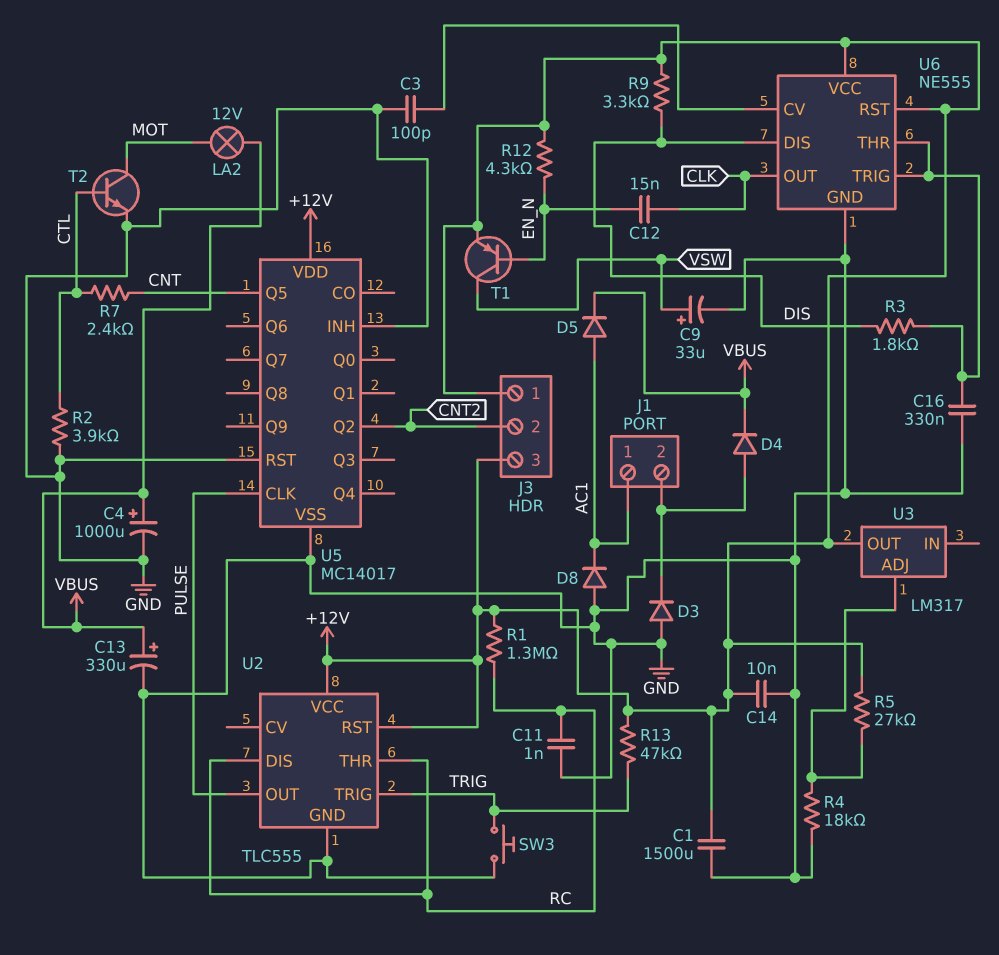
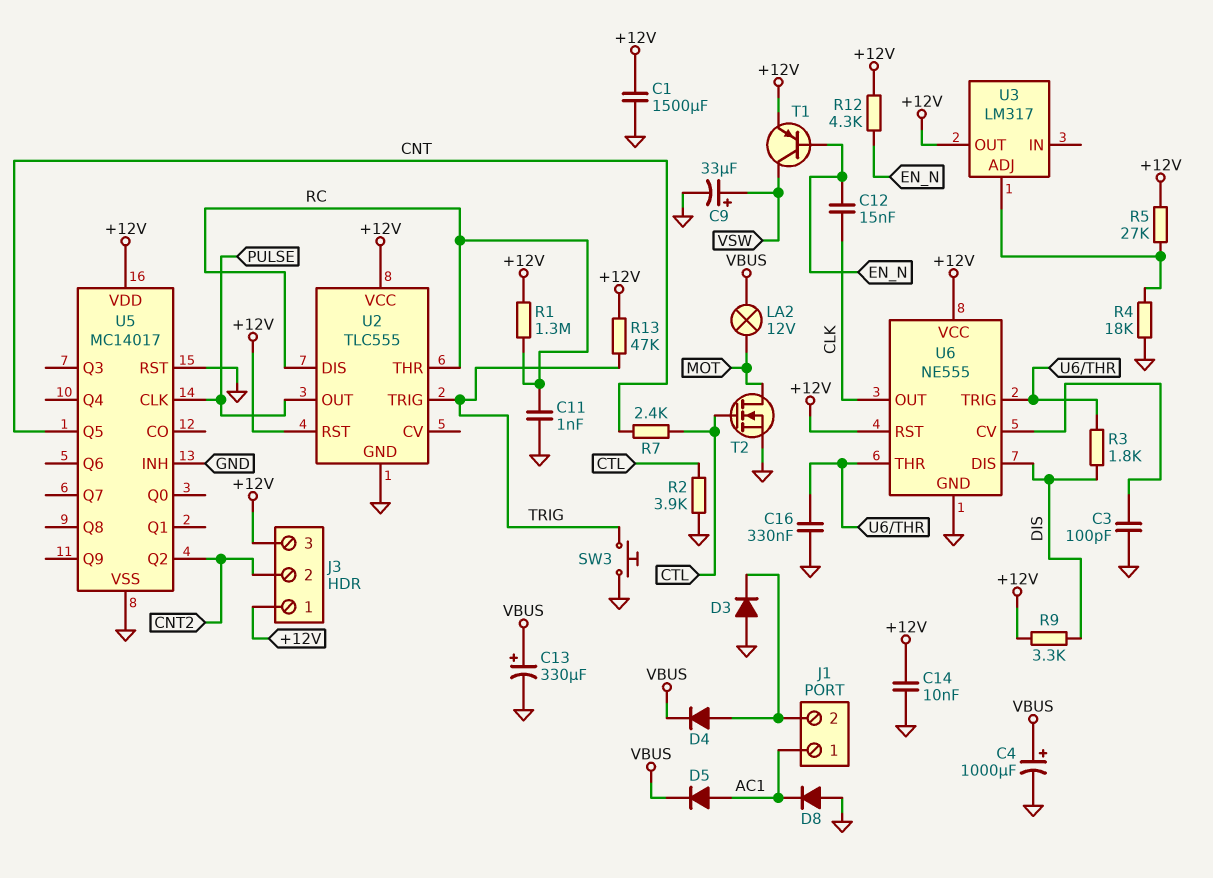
T2: NPN (B CTL, C MOT, E GND) -> NMOS (G CTL, D MOT, S GND)

